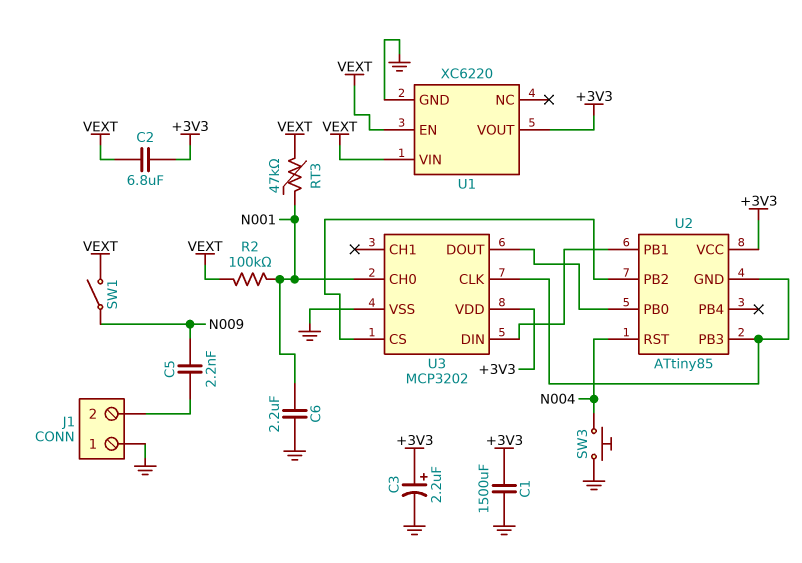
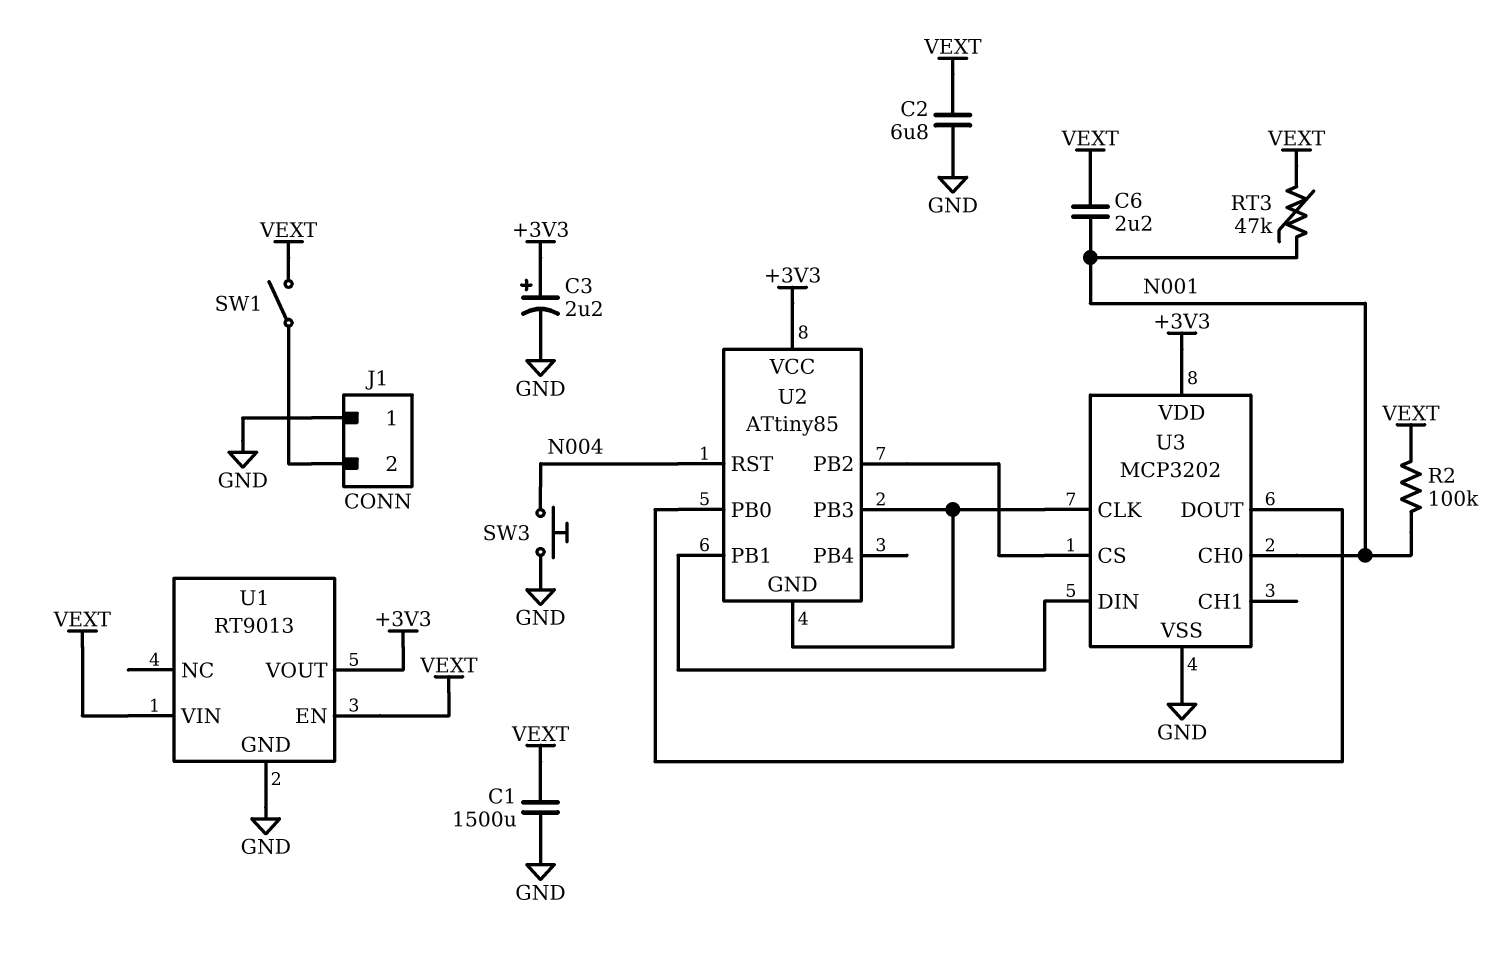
C1: 1500uF (+3V3, GND) -> 1500uF (GND, VEXT)
C2: 6.8uF (+3V3, VEXT) -> 6.8uF (GND, VEXT)
C5: 2.2nF (J1/2, N009) -> none
C6: 2.2uF (GND, N001) -> 2.2uF (N001, VEXT)
SW1: switch (N009, VEXT) -> switch (J1/2, VEXT)
U1: XC6220 -> RT9013

